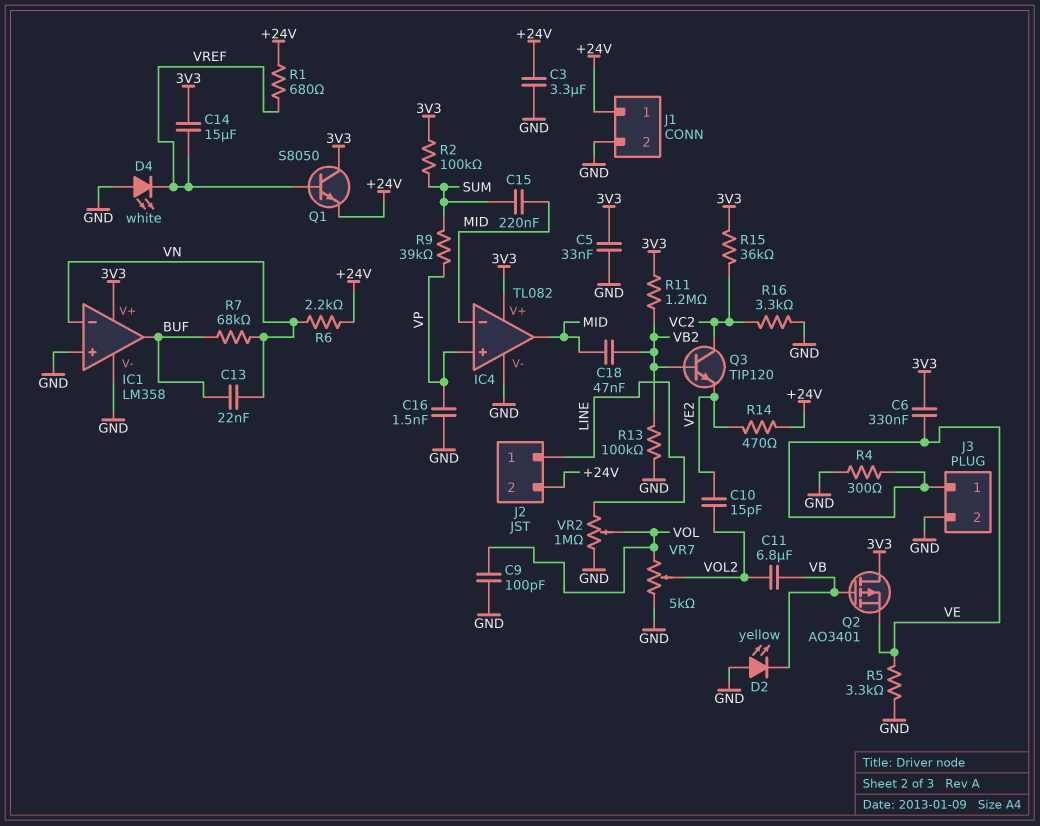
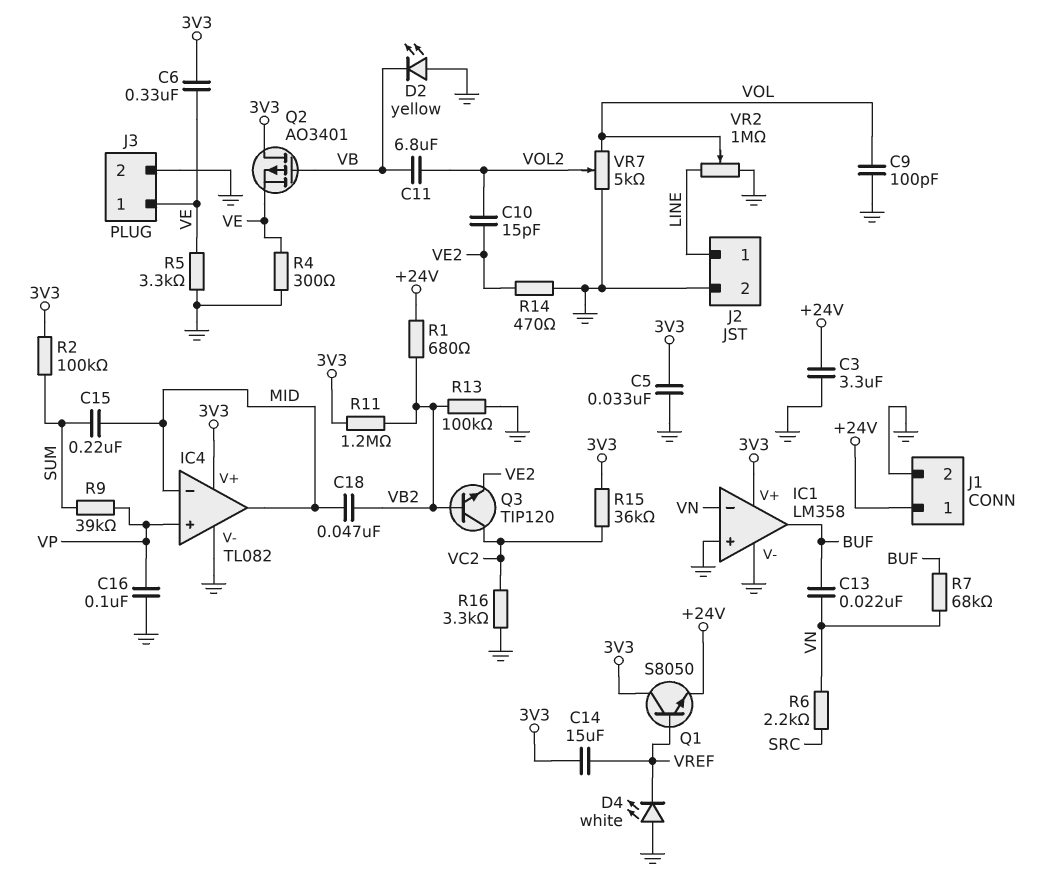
C16: 1.5nF (GND, VP) -> 100nF (GND, VP)
J2 pin 2: +24V -> GND
R1: 680 (+24V, VREF) -> 680 (+24V, VB2)
R6: 2.2k (+24V, VN) -> 2.2k (SRC, VN)
R14: 470 (+24V, VE2) -> 470 (GND, VE2)

